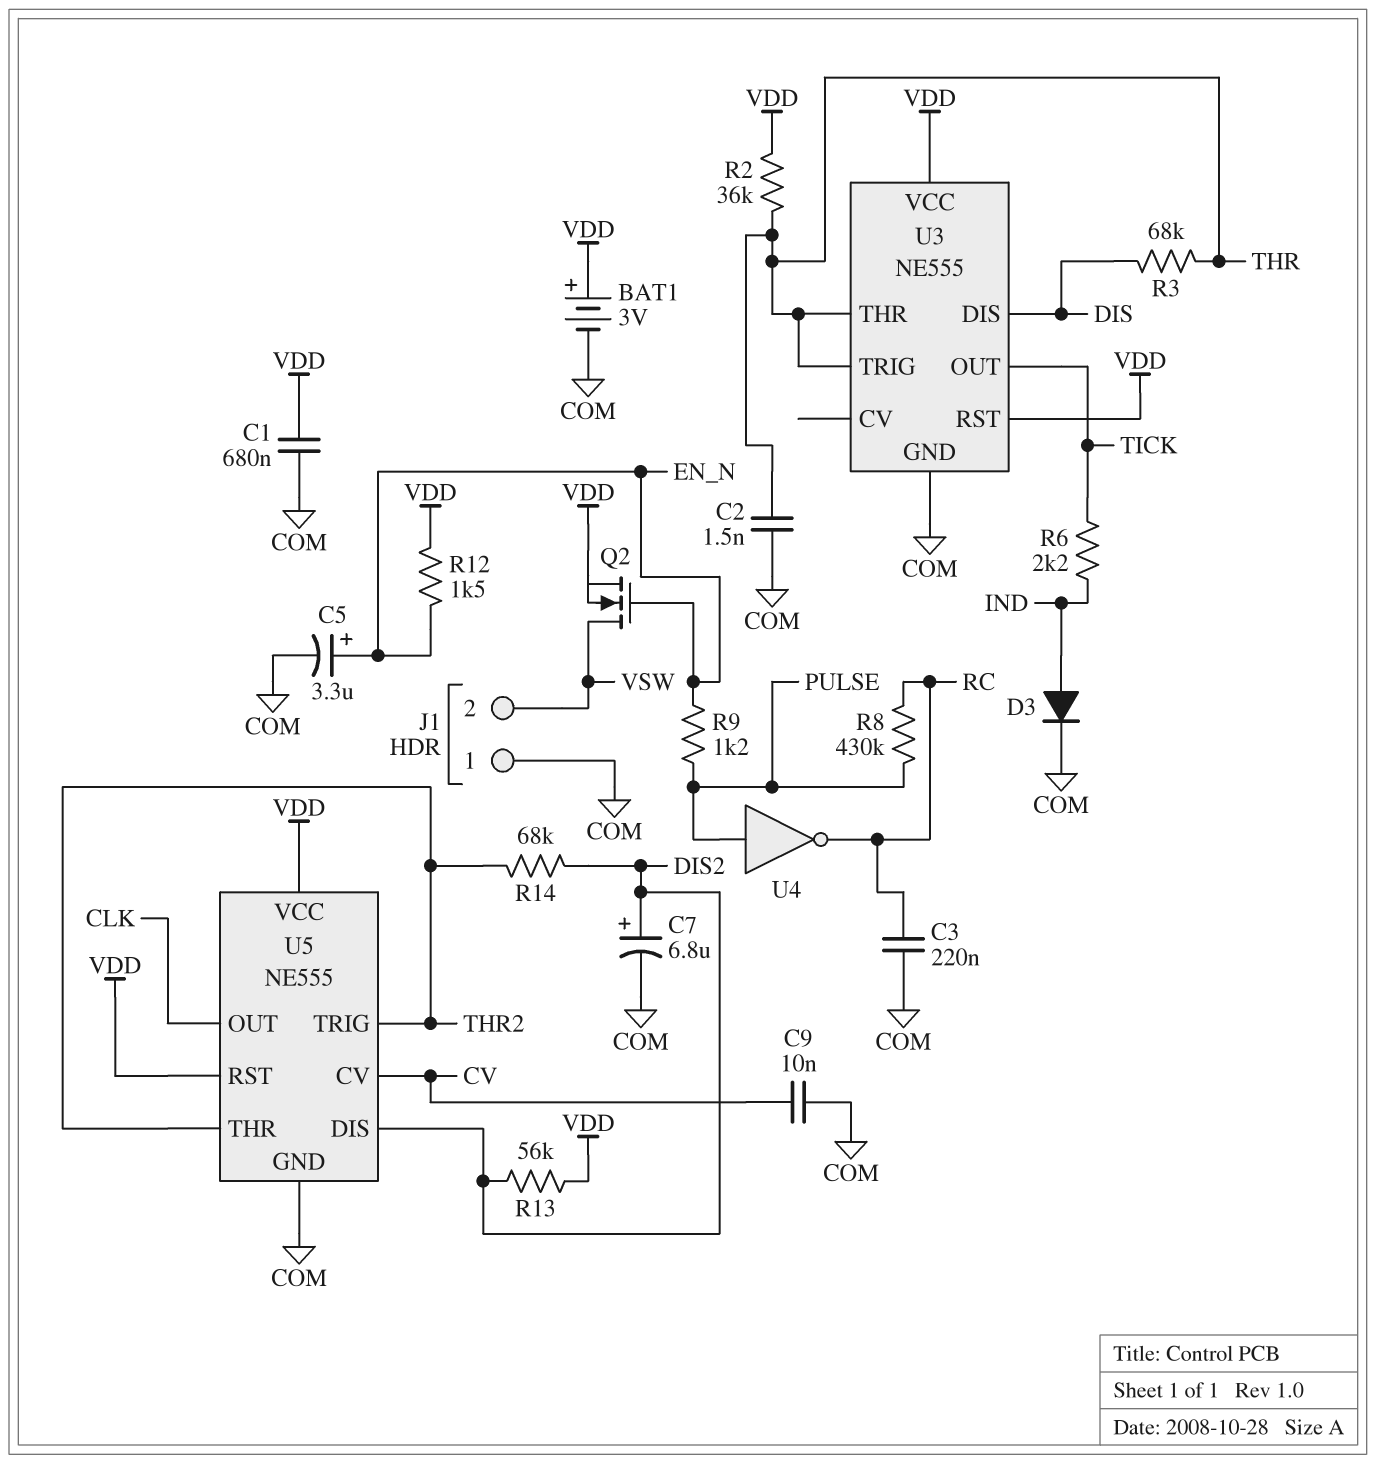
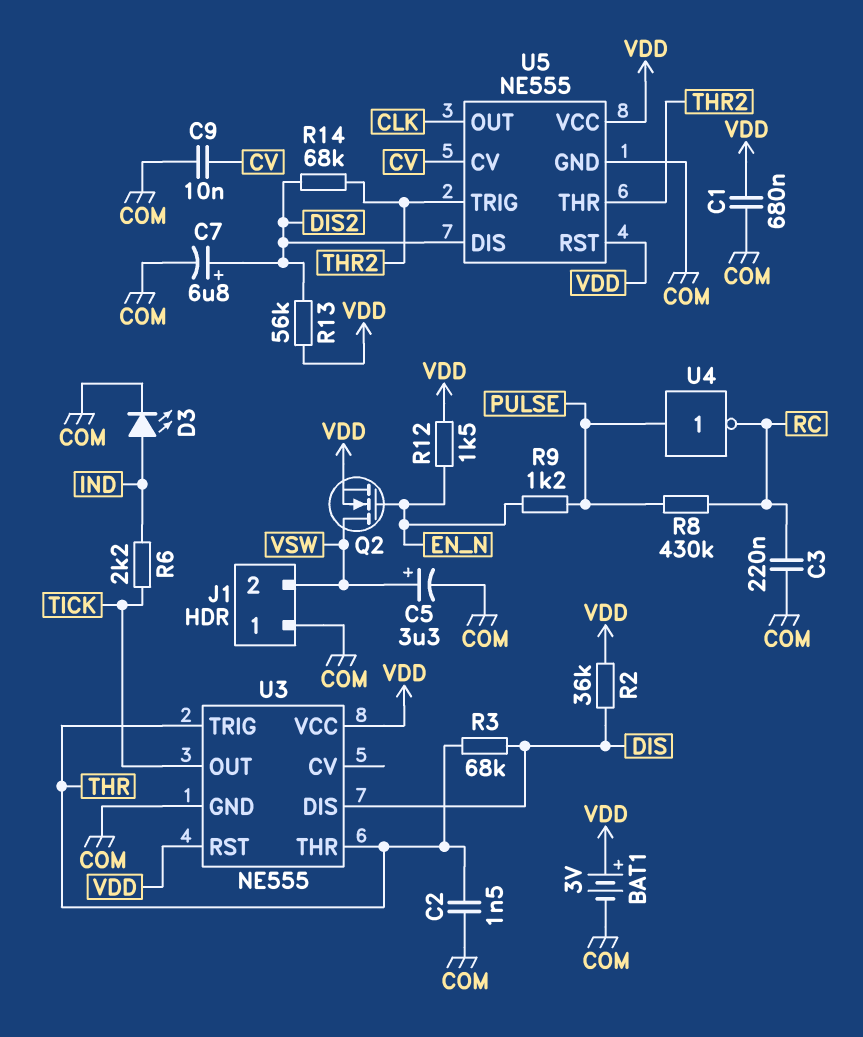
C5: 3.3uF (plus EN_N, minus COM) -> 3.3uF (plus VSW, minus COM)
D3: diode (A IND, K COM) -> LED (A IND, K COM)
R2: 36k (THR, VDD) -> 36k (DIS, VDD)

